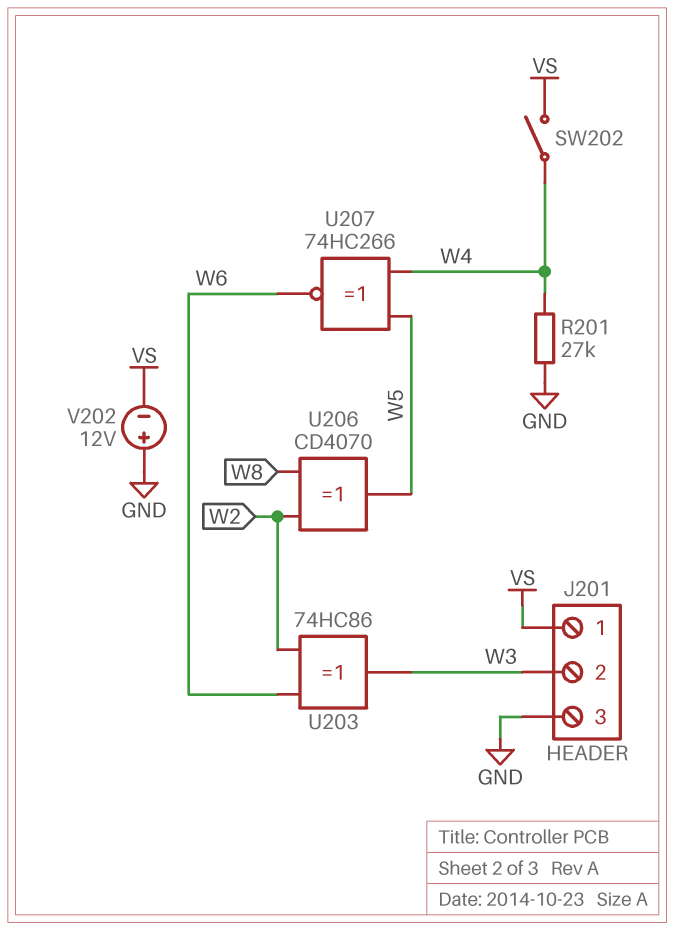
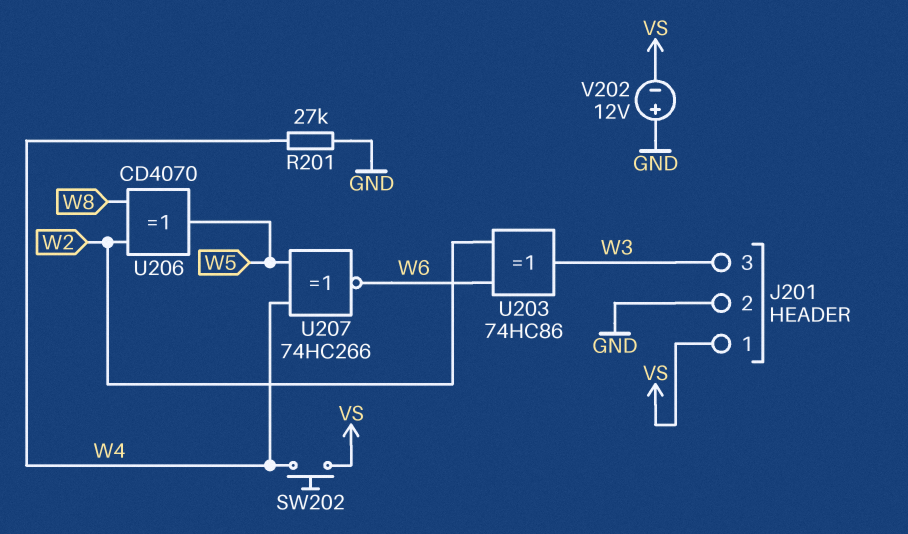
J201 pin 2: W3 -> GND
J201 pin 3: GND -> W3
SW202: switch (VS, W4) -> button (VS, W4)

